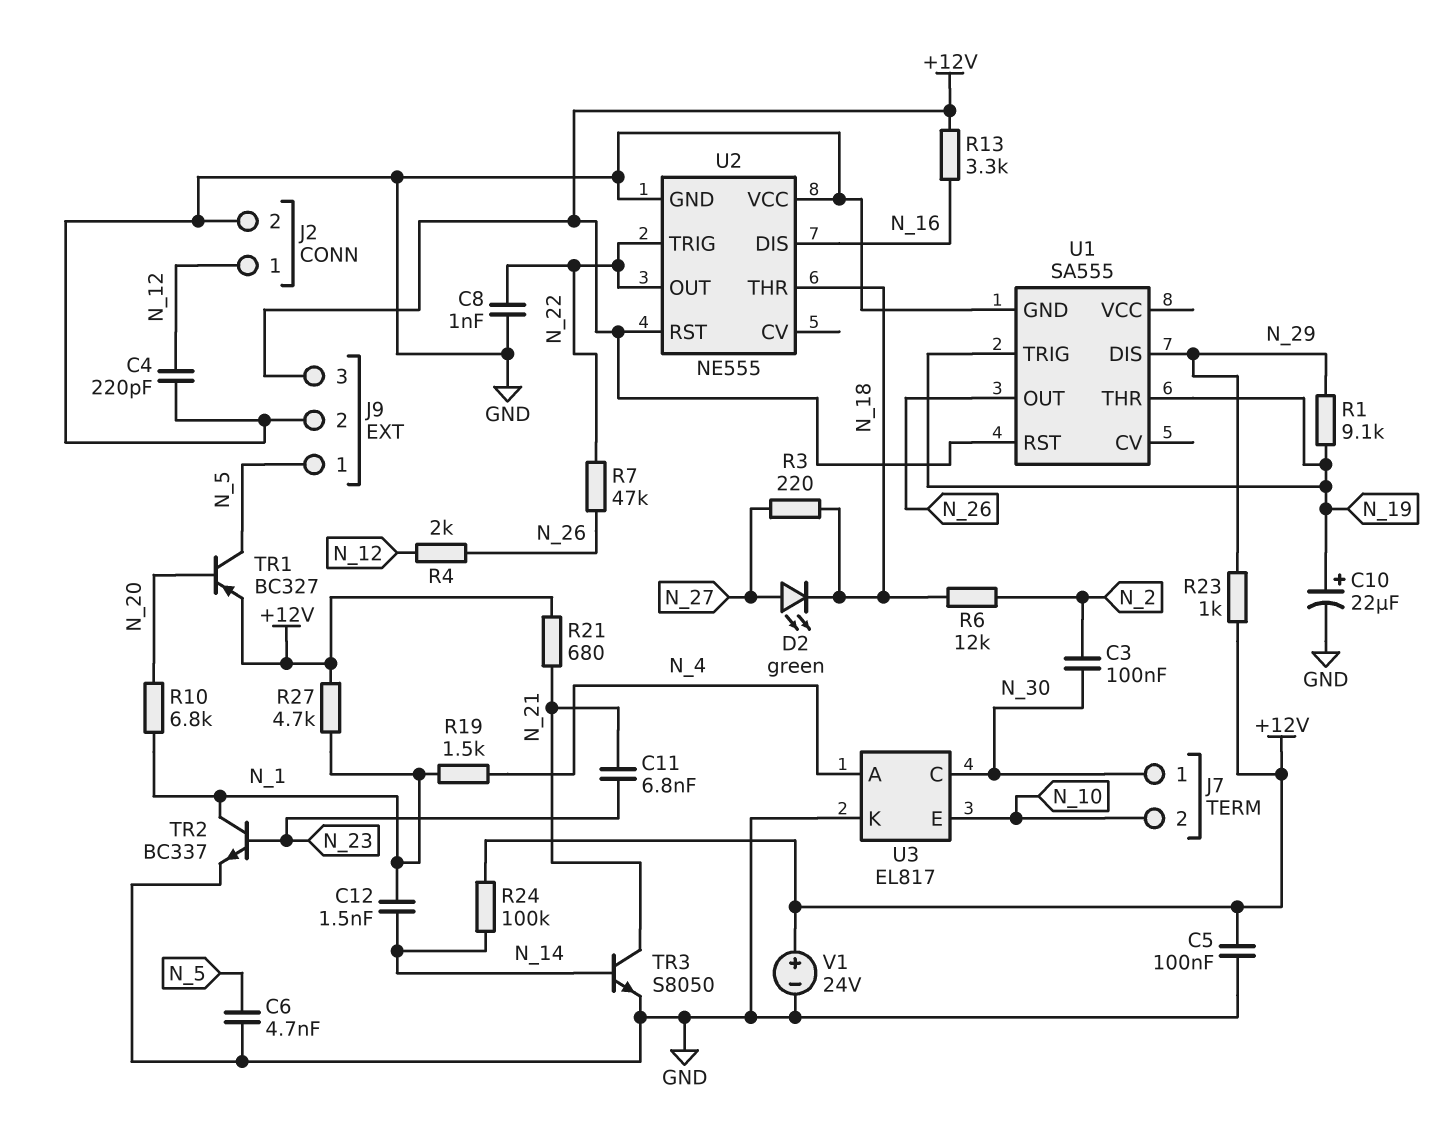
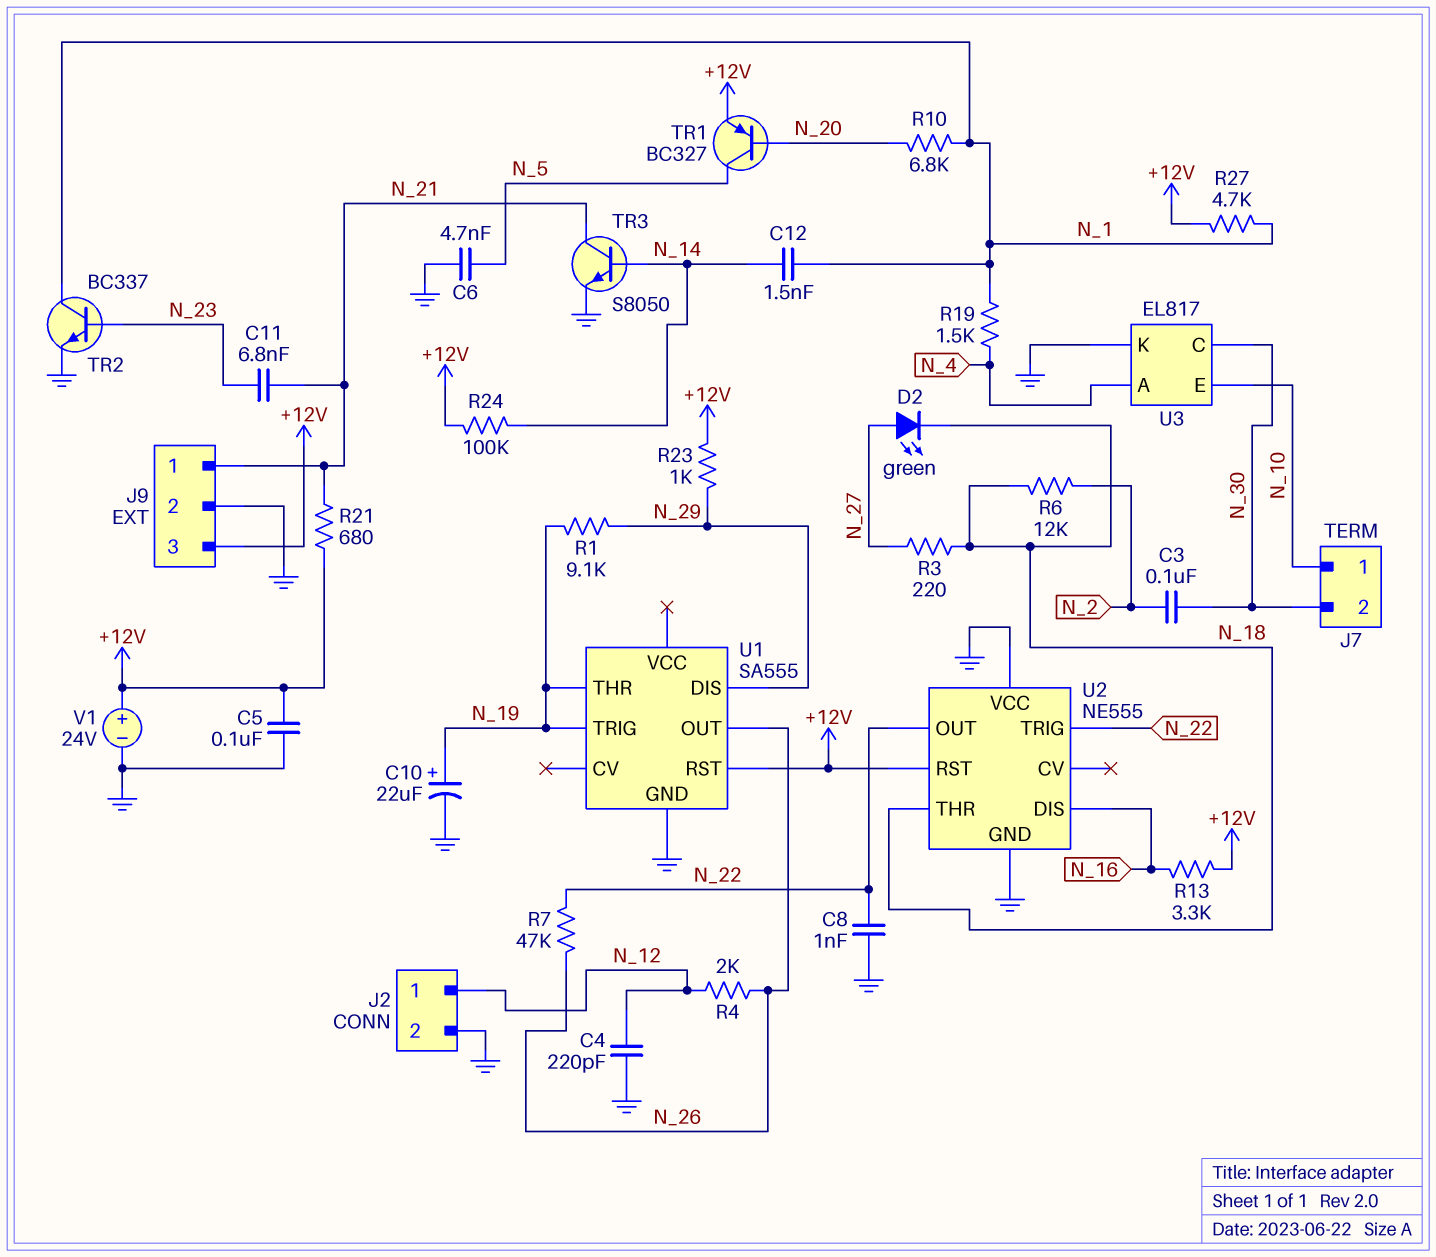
J7 pin 1: N_30 -> N_10
J7 pin 2: N_10 -> N_30
J9 pin 1: N_5 -> N_21

